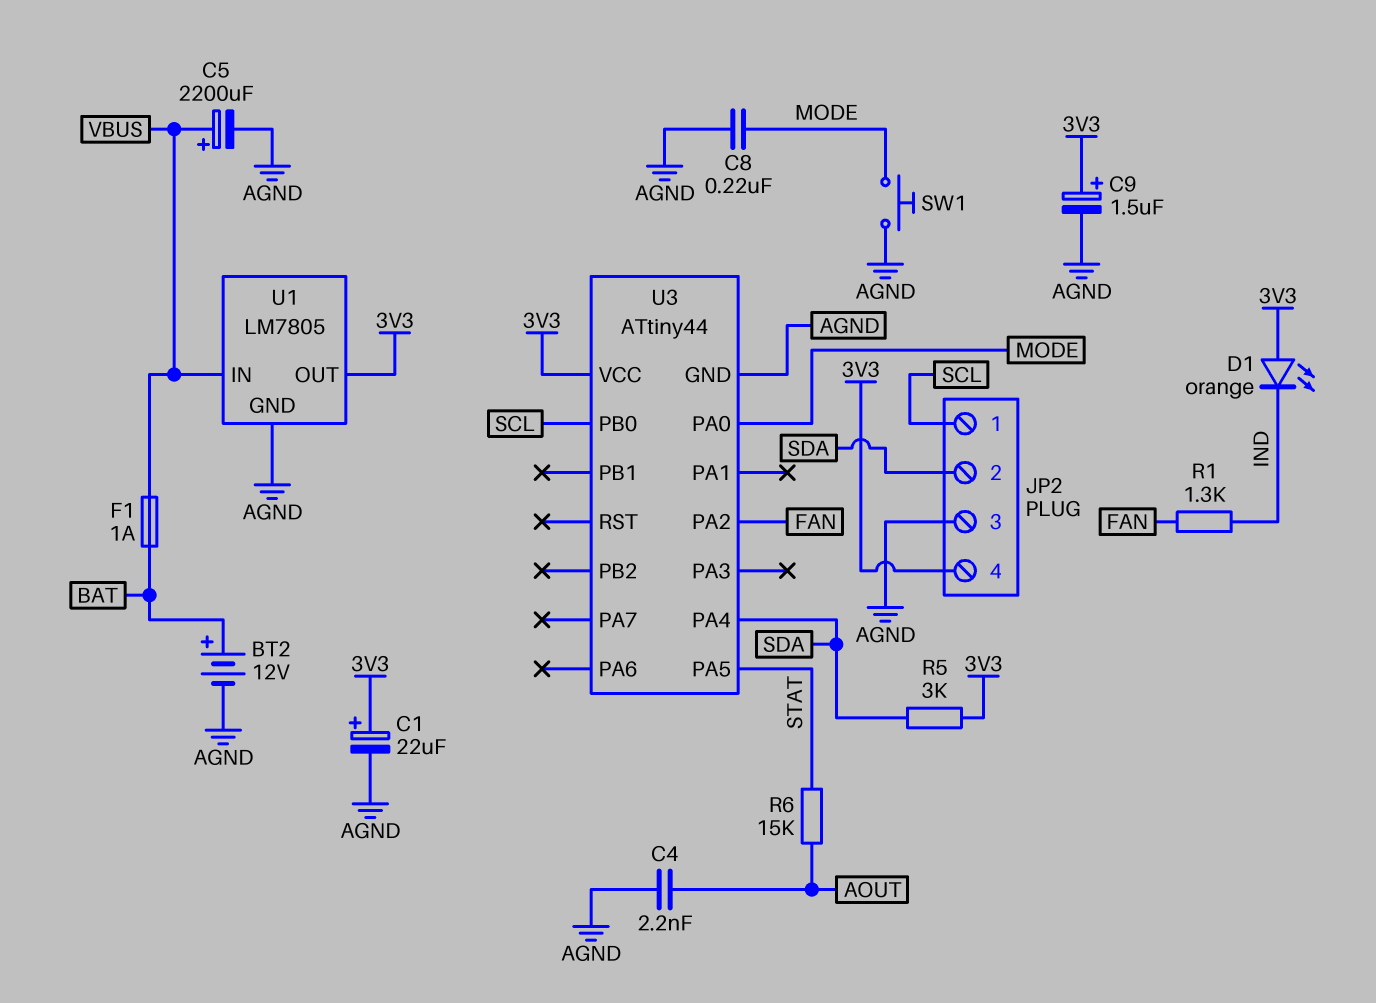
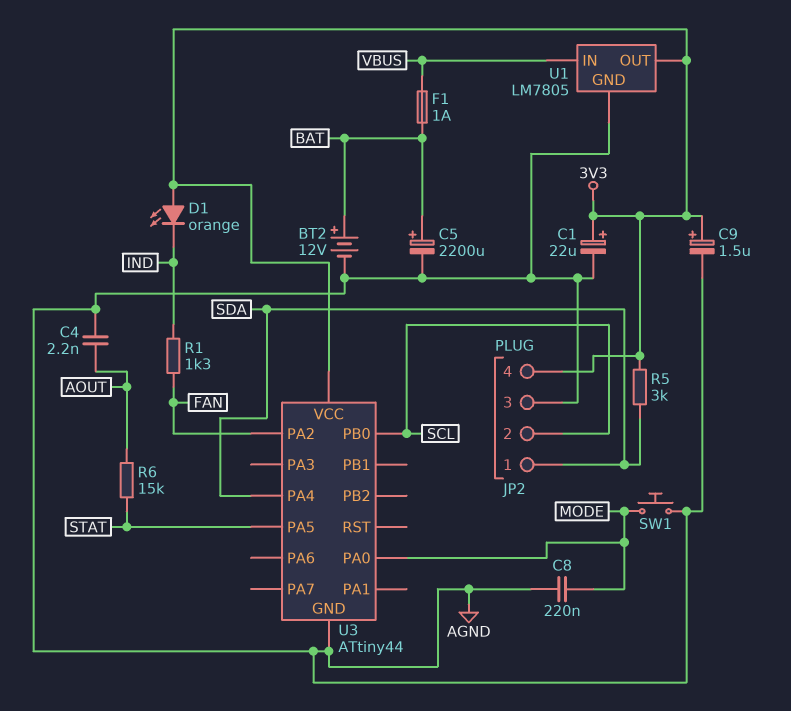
C5: 2200uF (plus VBUS, minus AGND) -> 2200uF (plus BAT, minus AGND)
JP2 pin 1: SCL -> SDA
JP2 pin 2: SDA -> SCL

